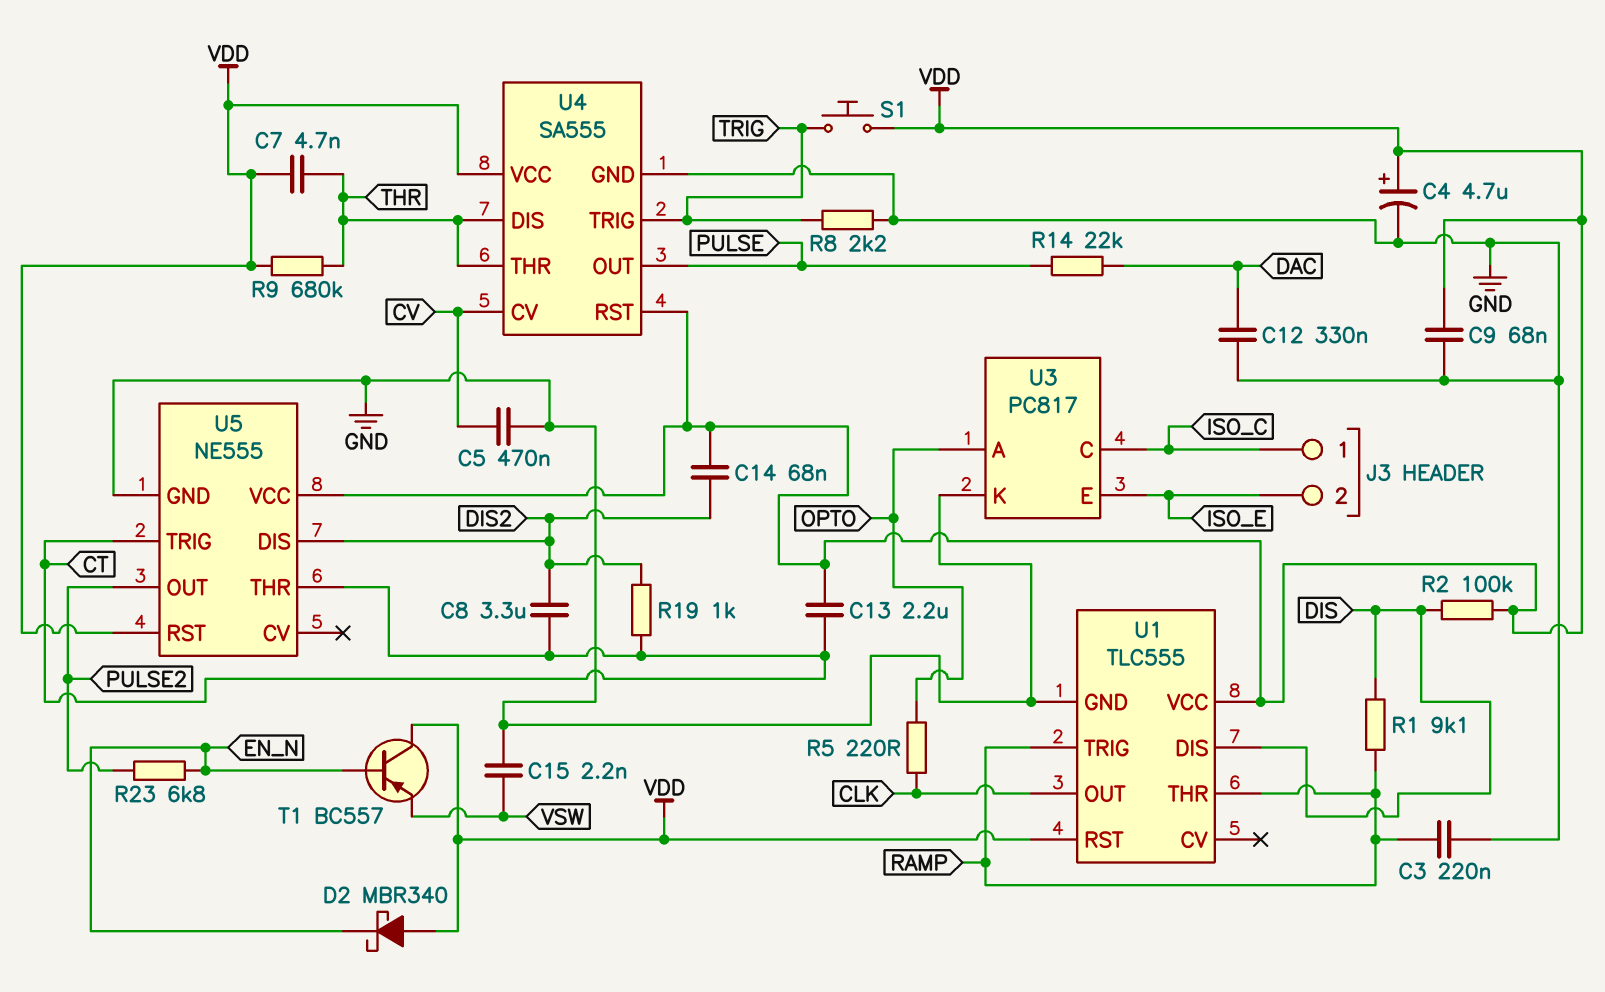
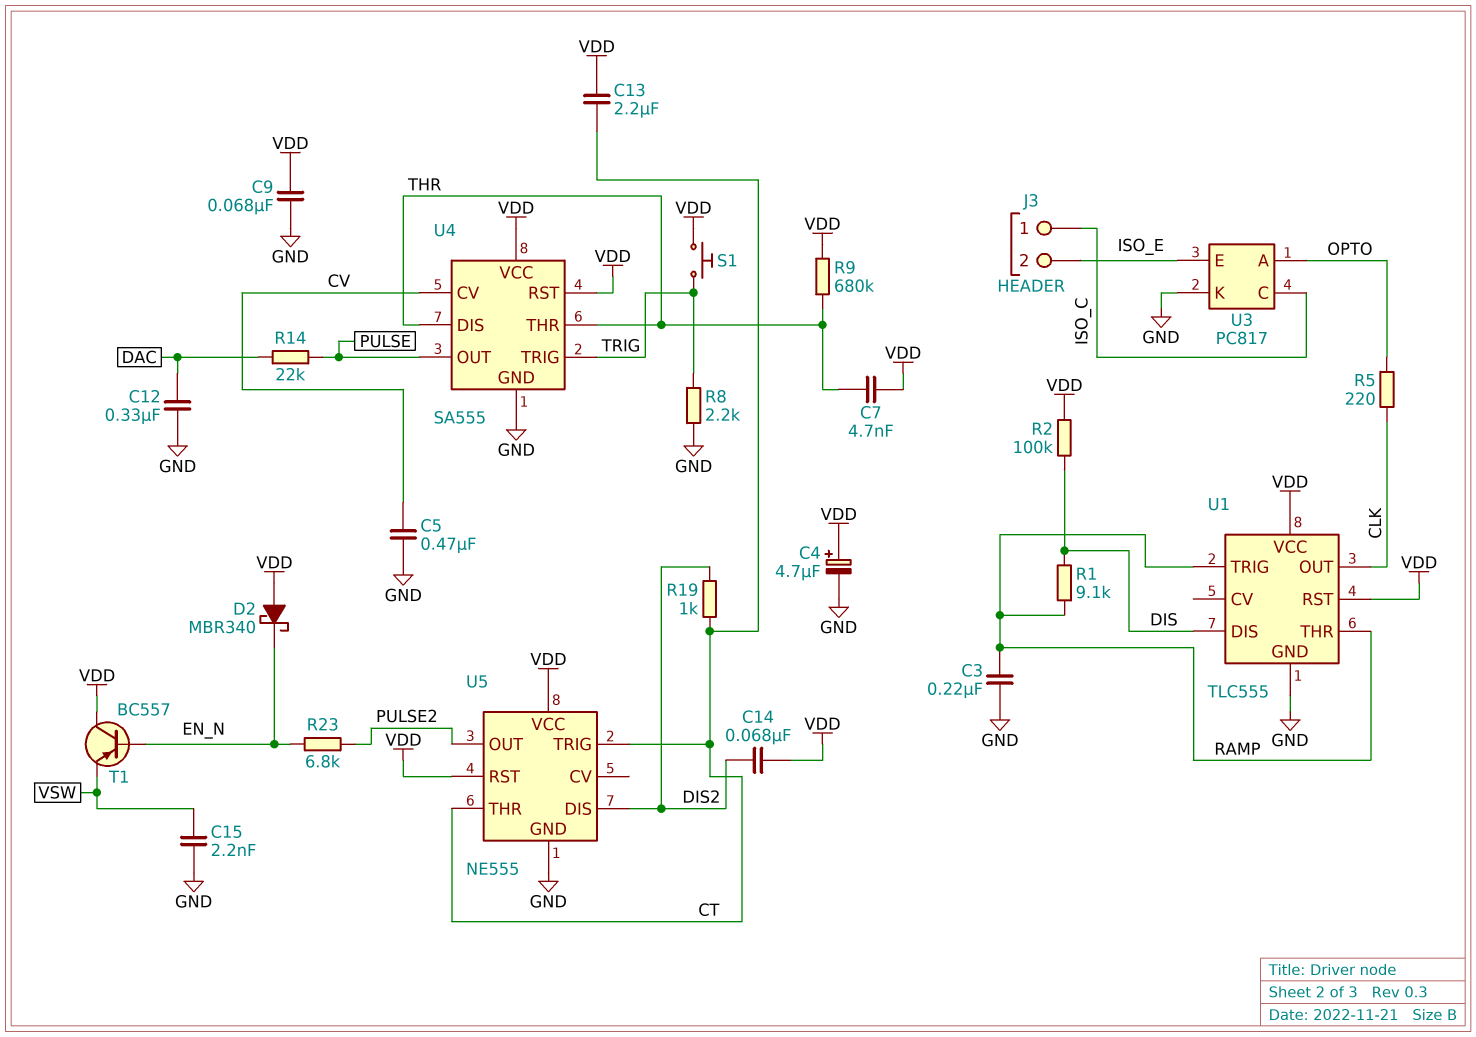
C8: 3.3uF (CT, DIS2) -> none

